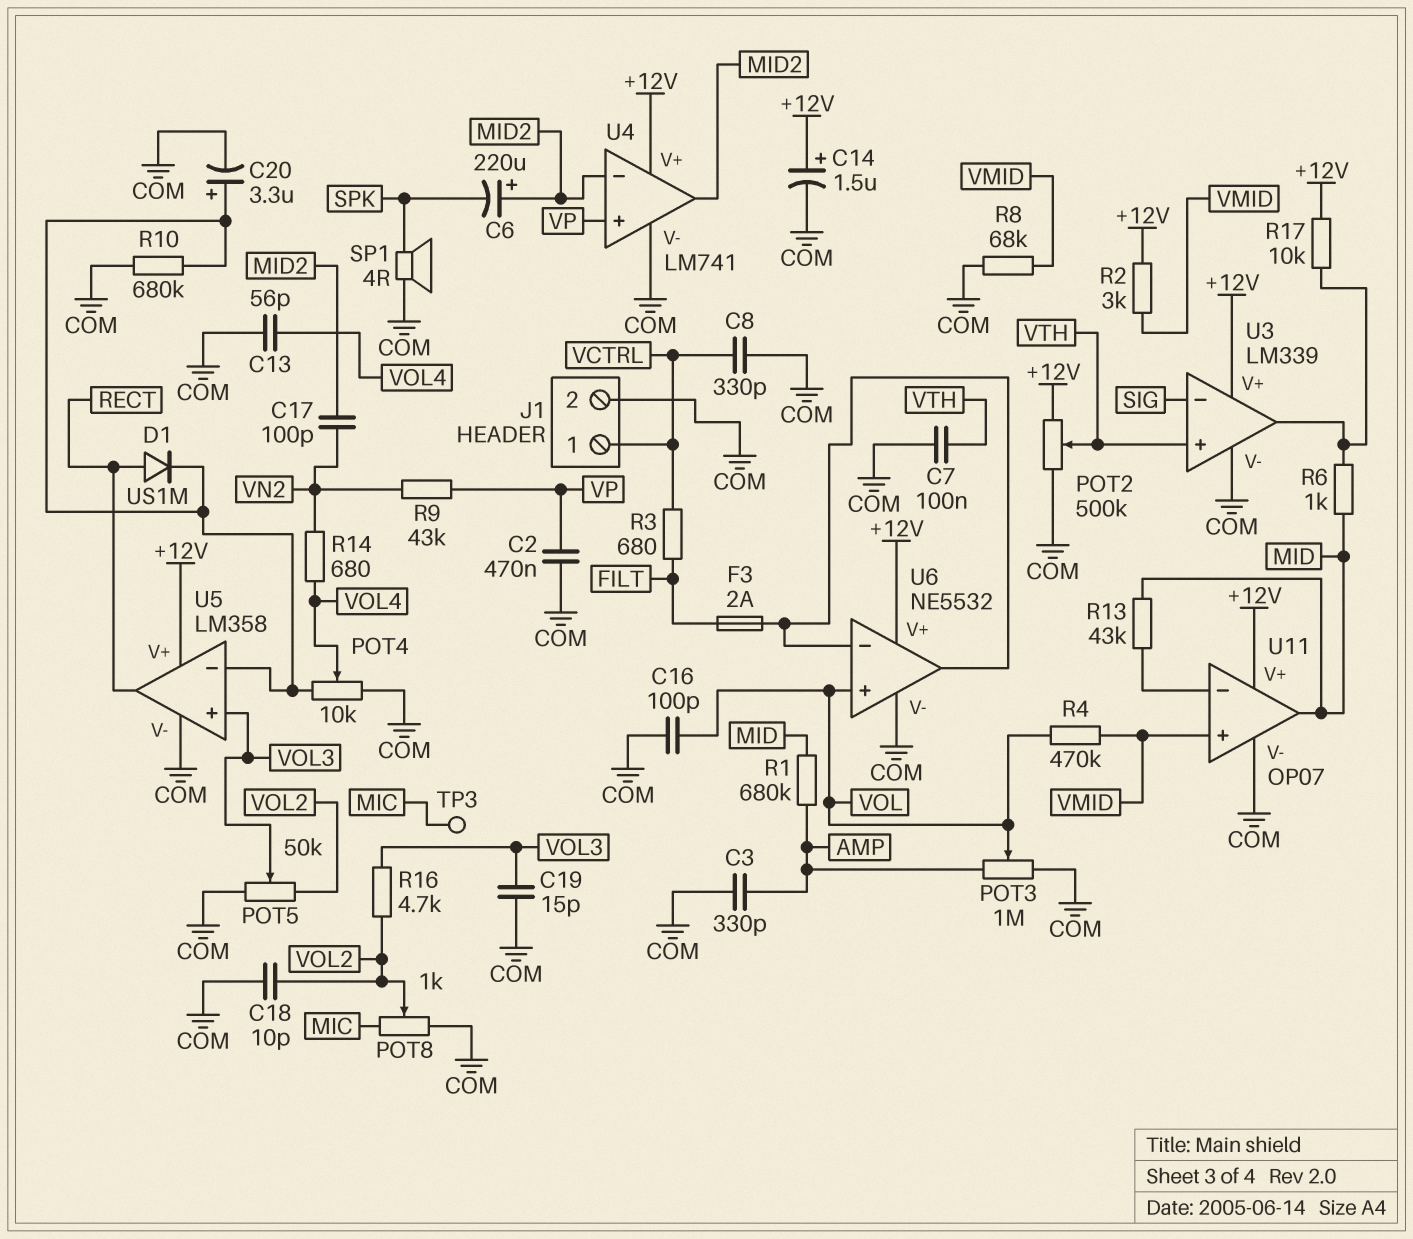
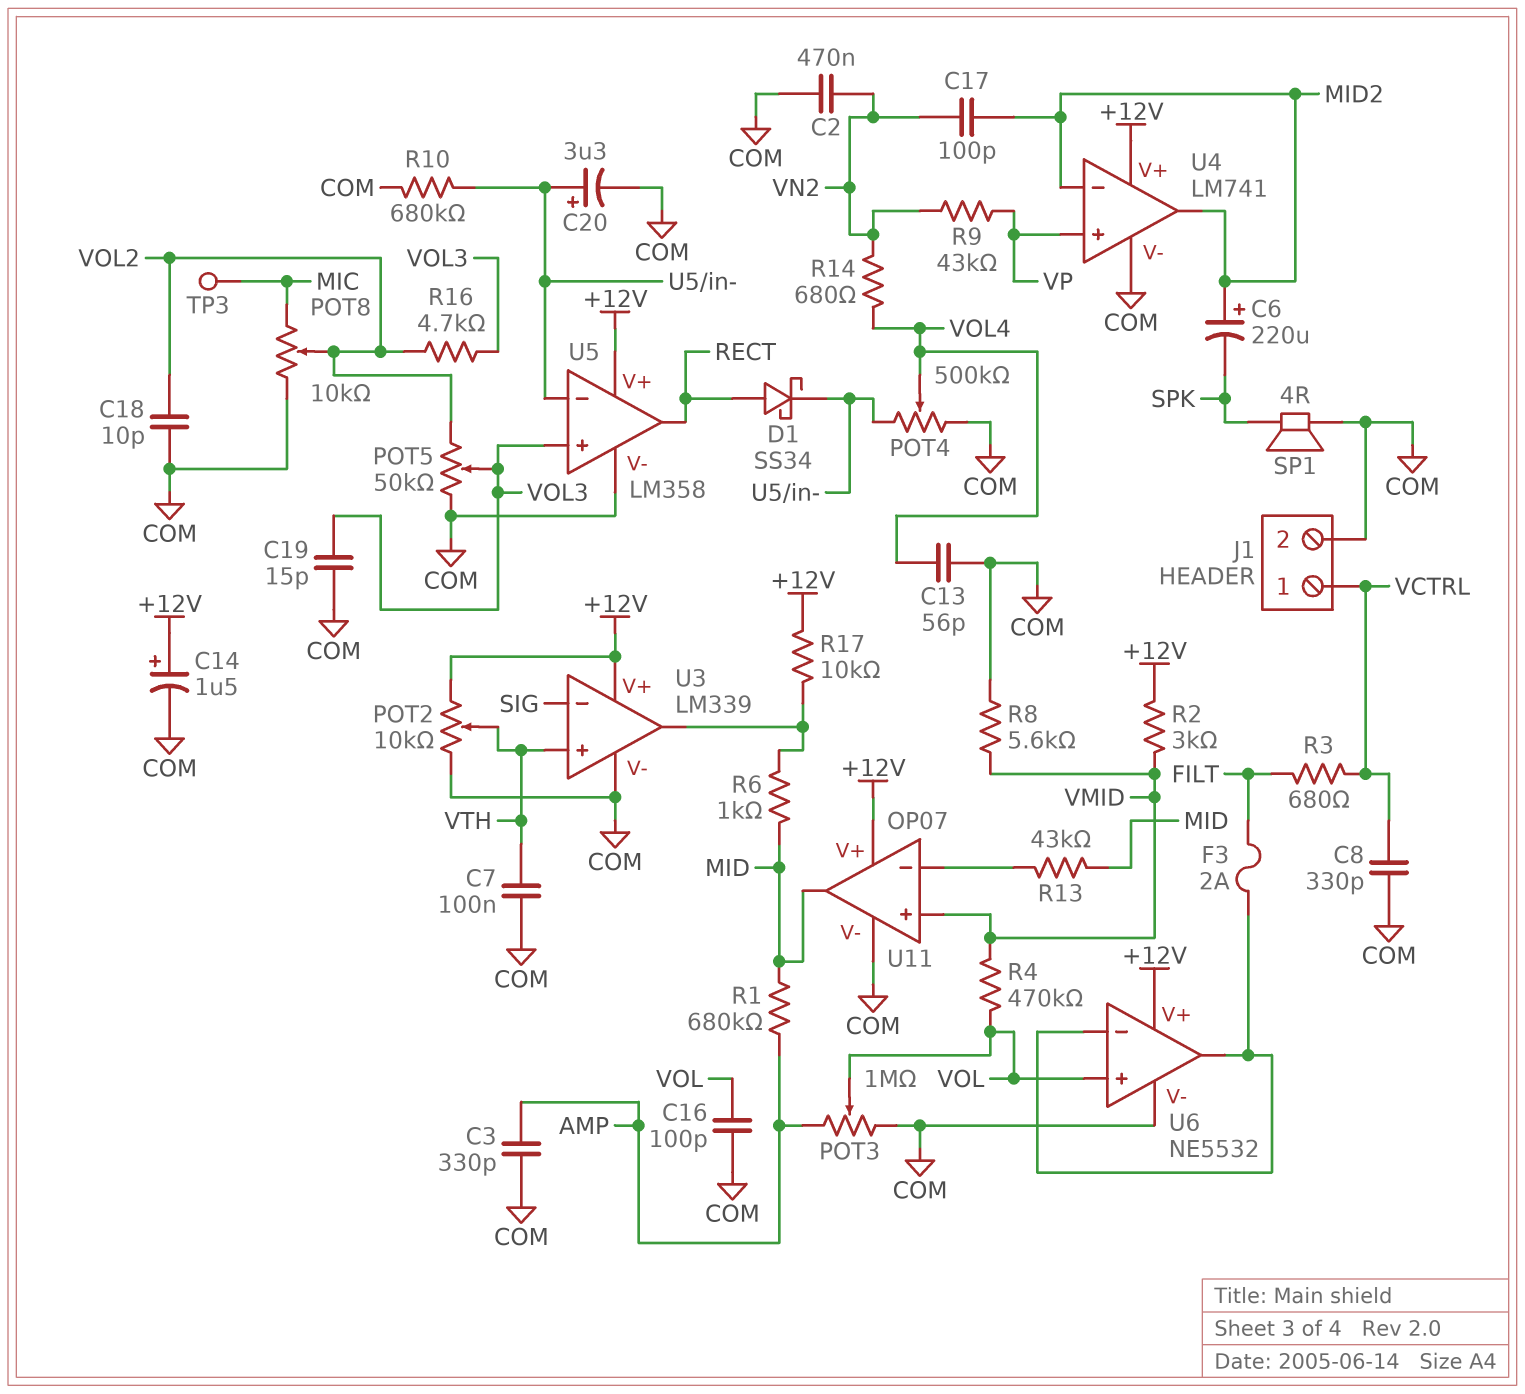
C2: 470nF (COM, VP) -> 470nF (COM, VN2)
D1: diode US1M (A RECT, K U5/in-) -> schottky SS34 (A RECT, K U5/in-)
POT2: 500k (+12V, COM, wiper VTH) -> 10k (+12V, COM, wiper VTH)
POT4: 10k (COM, U5/in-, wiper VOL4) -> 500k (COM, U5/in-, wiper VOL4)
POT8: 1k (COM, MIC, wiper VOL2) -> 10k (COM, MIC, wiper VOL2)
R8: 68k (COM, VMID) -> 5.6k (COM, VMID)

